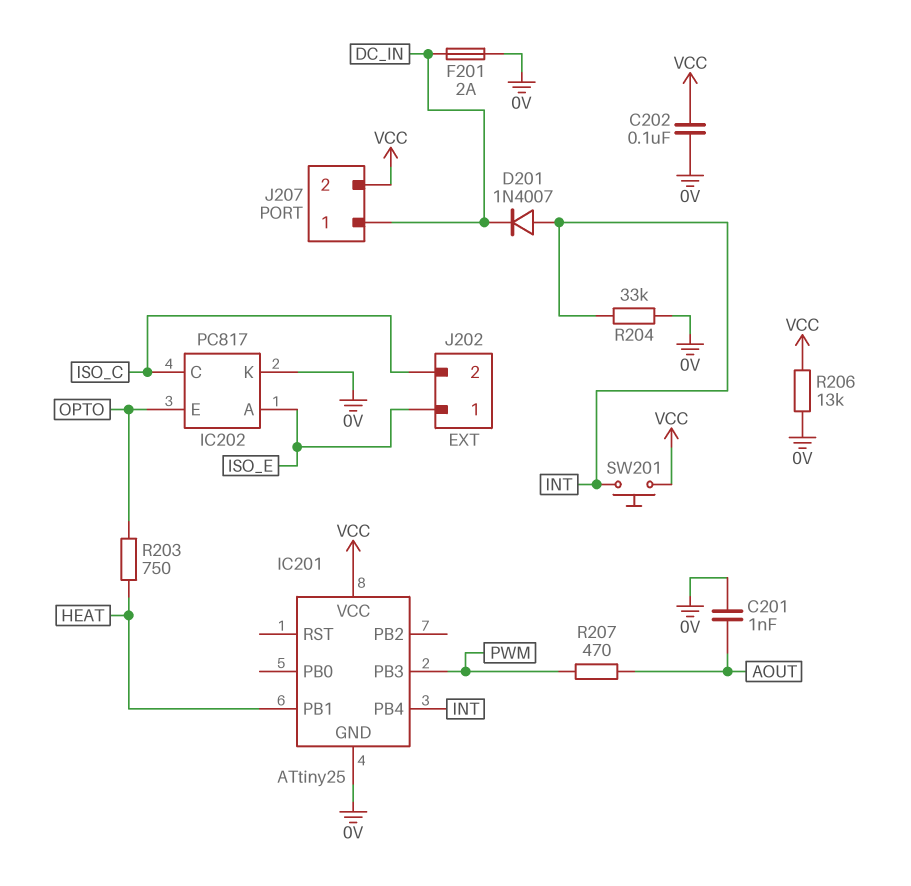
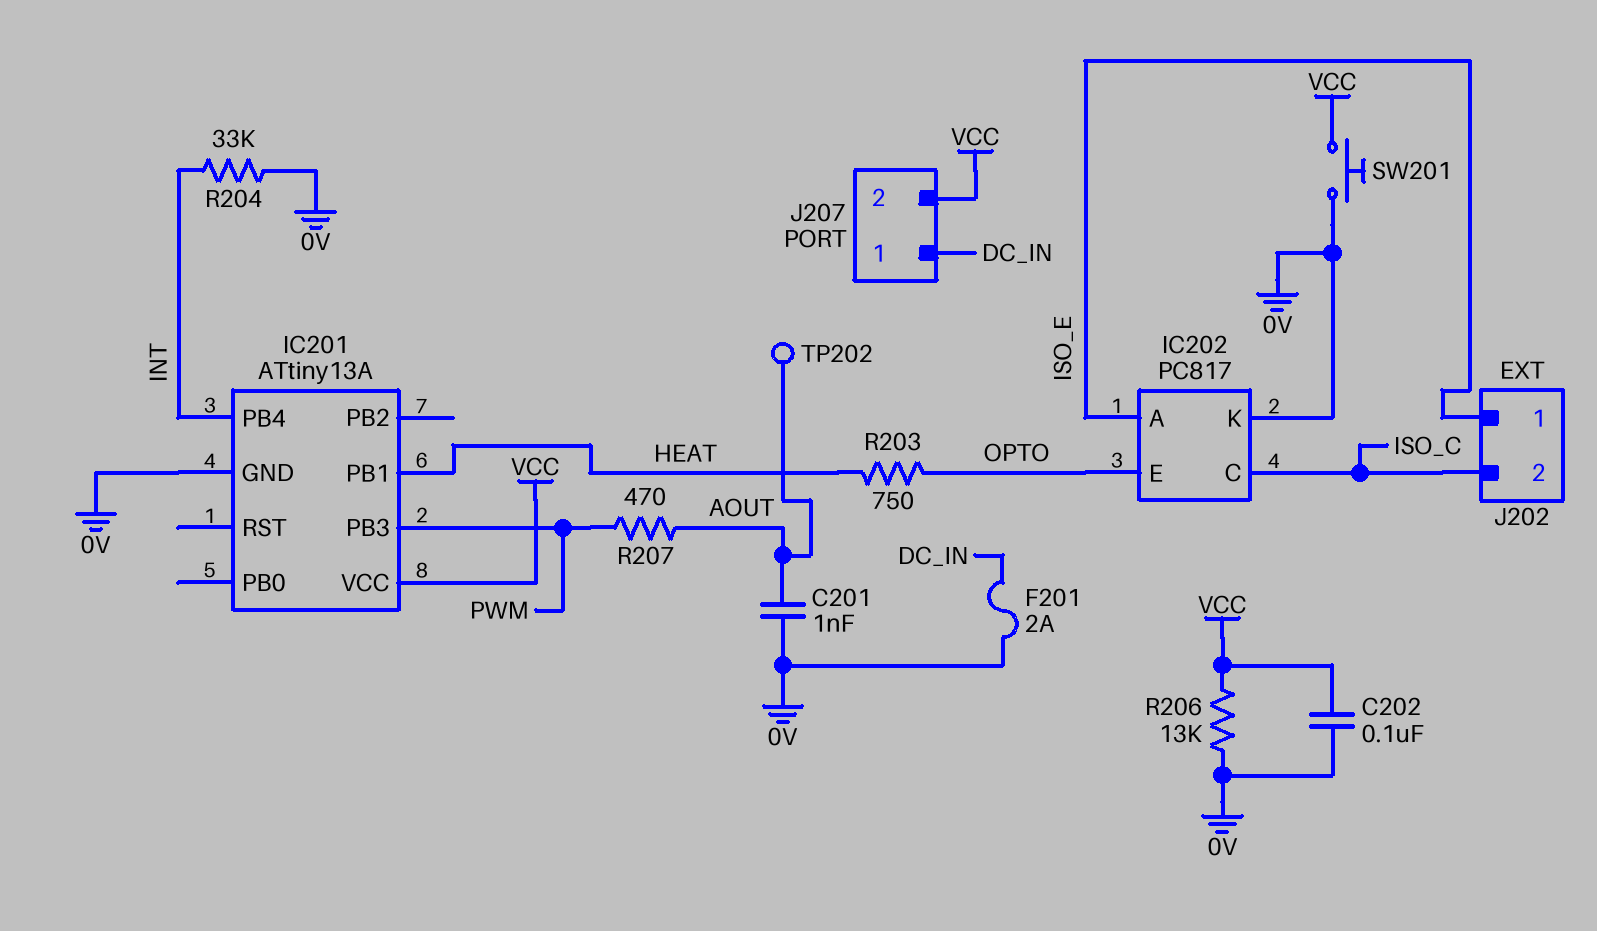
D201: diode 1N4007 (A INT, K DC_IN) -> none
IC201: ATtiny25 -> ATtiny13A
SW201: button (INT, VCC) -> button (0V, VCC)
TP202: none -> test point (AOUT)

